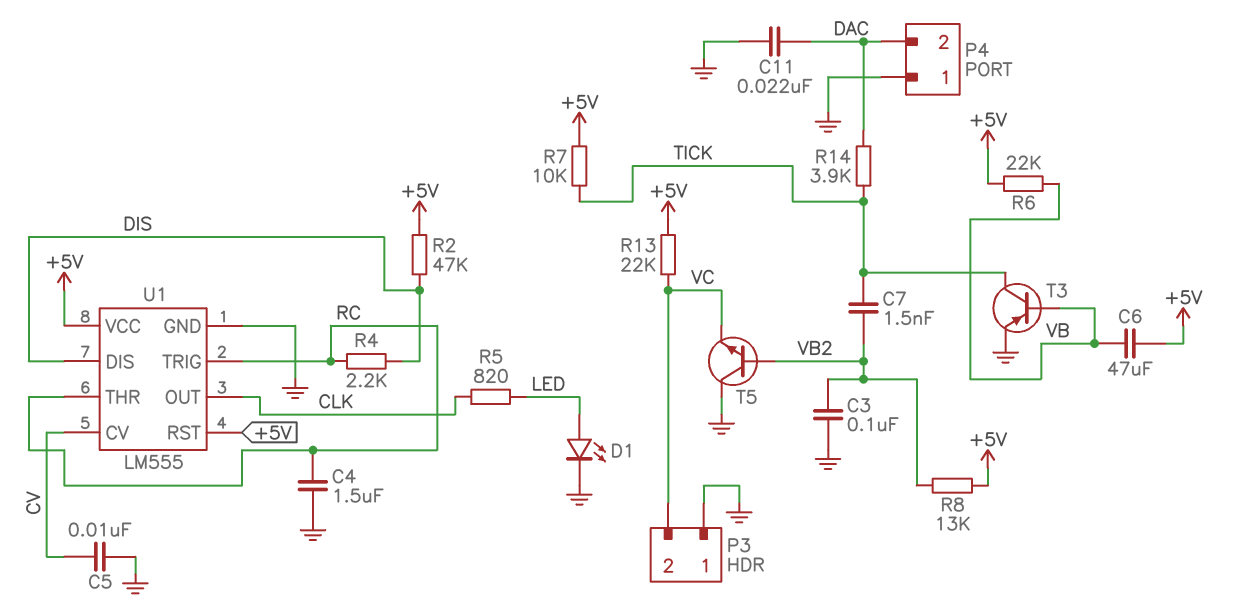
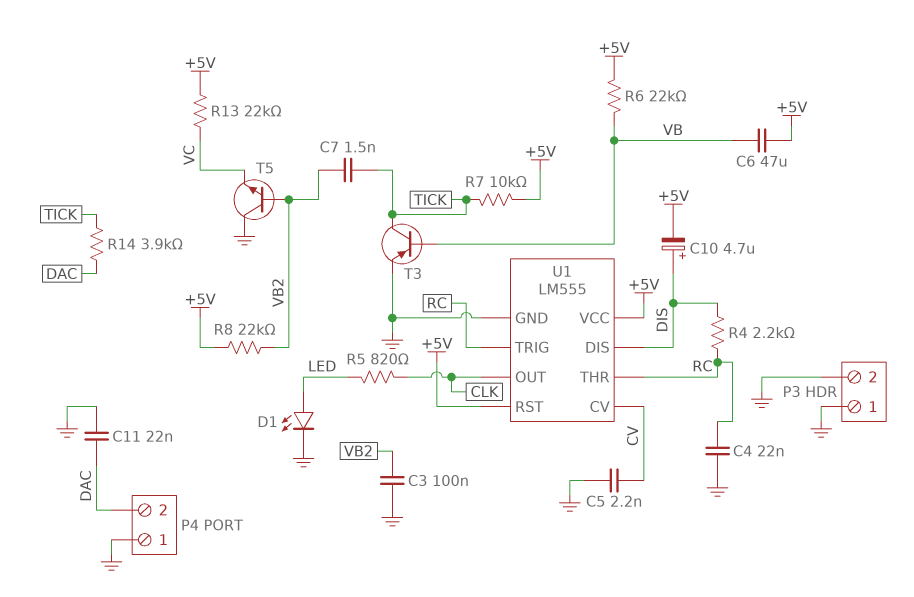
C4: 1.5uF (GND, RC) -> 22nF (GND, RC)
C5: 10nF (CV, GND) -> 2.2nF (CV, GND)
C10: none -> 4.7uF (plus DIS, minus +5V)
P3 pin 2: VC -> GND
R2: 47k (+5V, DIS) -> none
R8: 13k (+5V, VB2) -> 22k (+5V, VB2)

